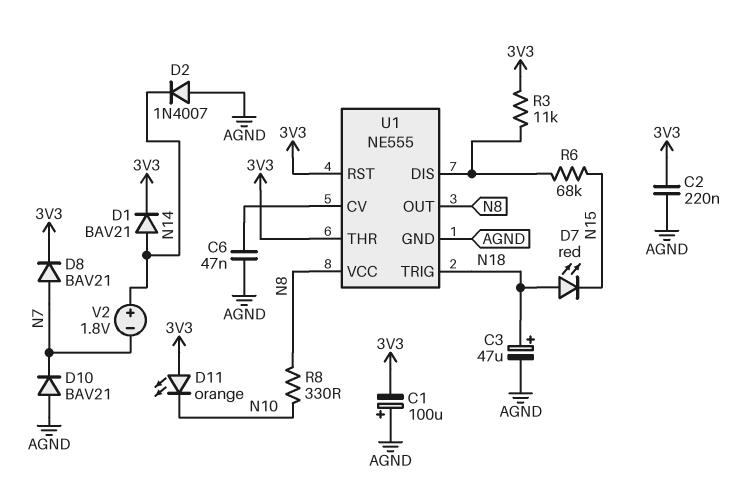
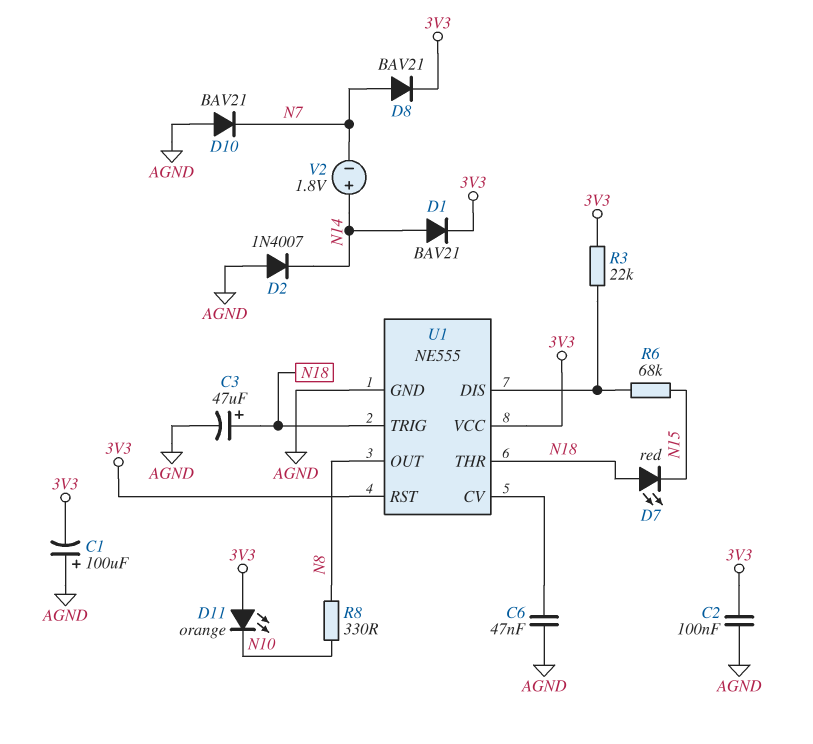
C2: 220nF (3V3, AGND) -> 100nF (3V3, AGND)
R3: 11k (3V3, U1/DIS) -> 22k (3V3, U1/DIS)
U1 pin THR: 3V3 -> N18
U1 pin VCC: N8 -> 3V3

